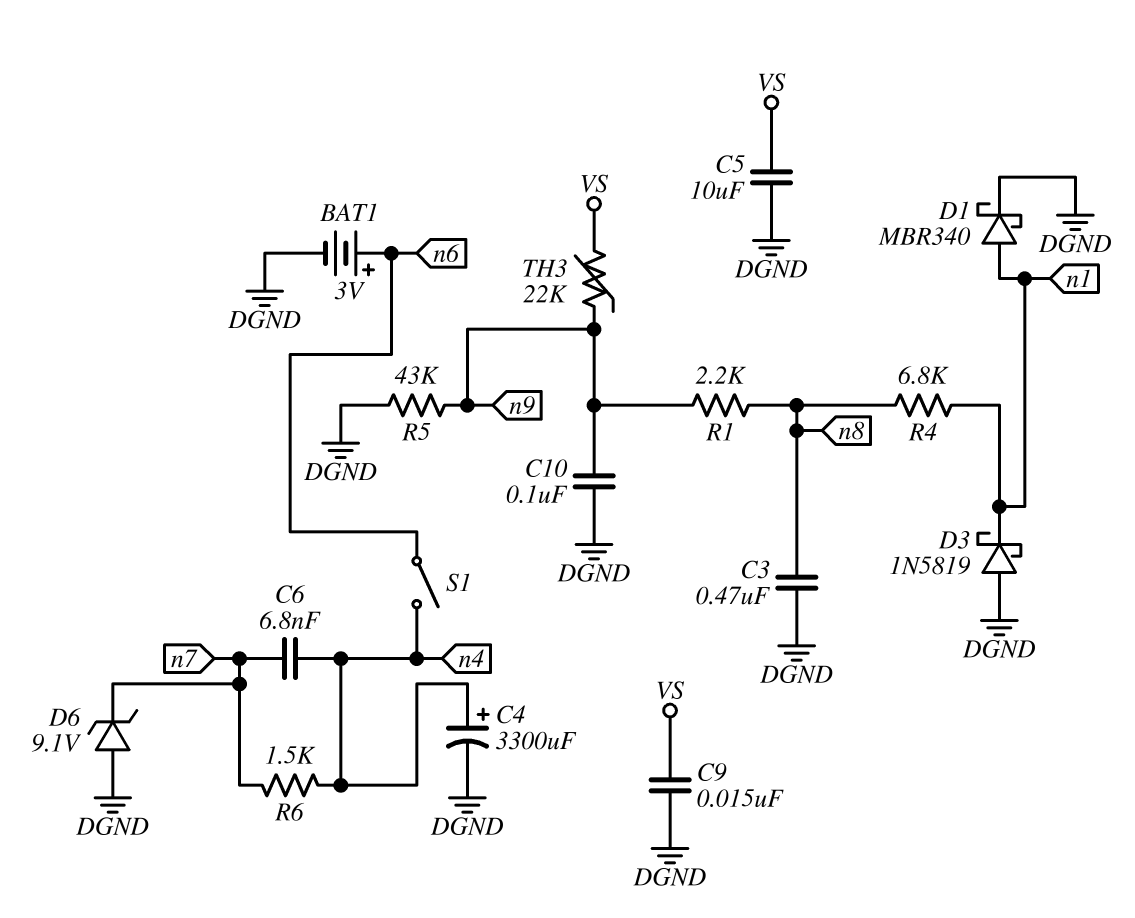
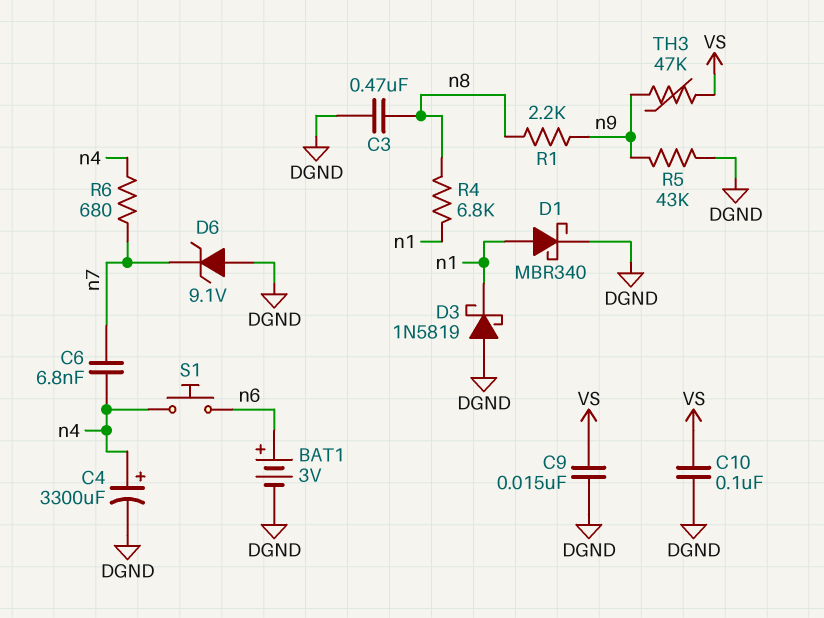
C5: 10uF (DGND, VS) -> none
C10: 100nF (DGND, n9) -> 100nF (DGND, VS)
R6: 1.5k (n4, n7) -> 680 (n4, n7)
S1: switch (n4, n6) -> button (n4, n6)
TH3: 22k (VS, n9) -> 47k (VS, n9)

